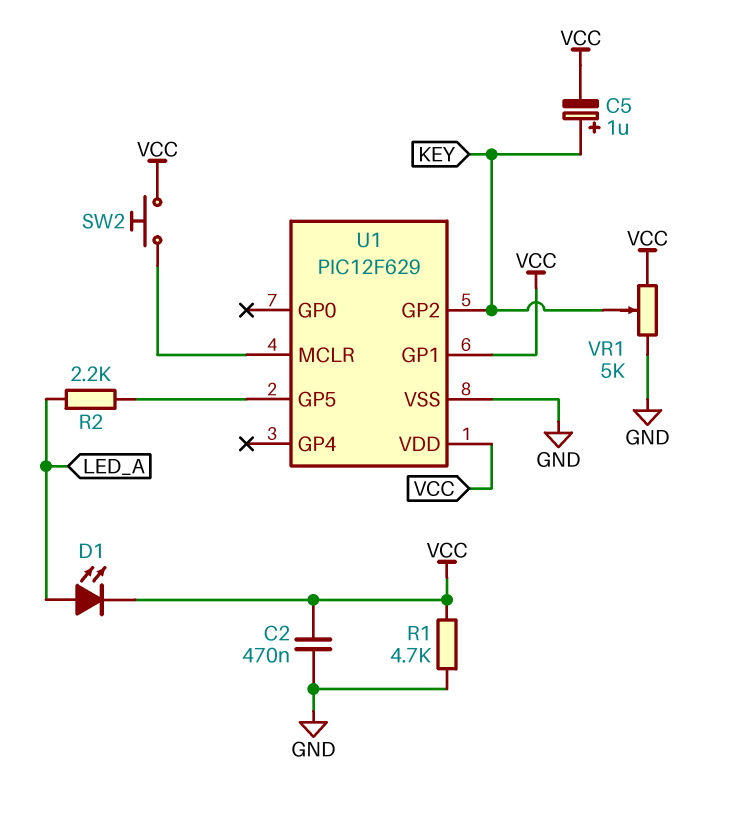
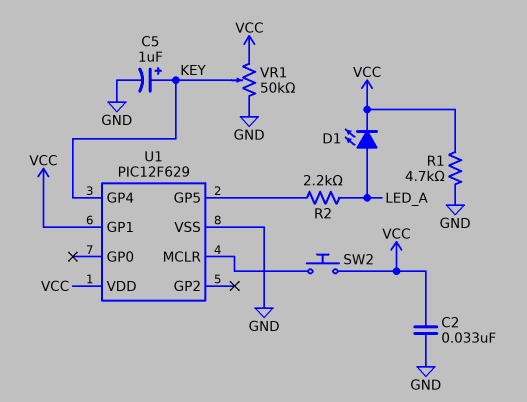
C2: 470nF (GND, VCC) -> 33nF (GND, VCC)
C5: 1uF (plus KEY, minus VCC) -> 1uF (plus KEY, minus GND)
U1 pin GP2: KEY -> none
U1 pin GP4: none -> KEY
VR1: 5k (GND, VCC, wiper KEY) -> 50k (GND, VCC, wiper KEY)

